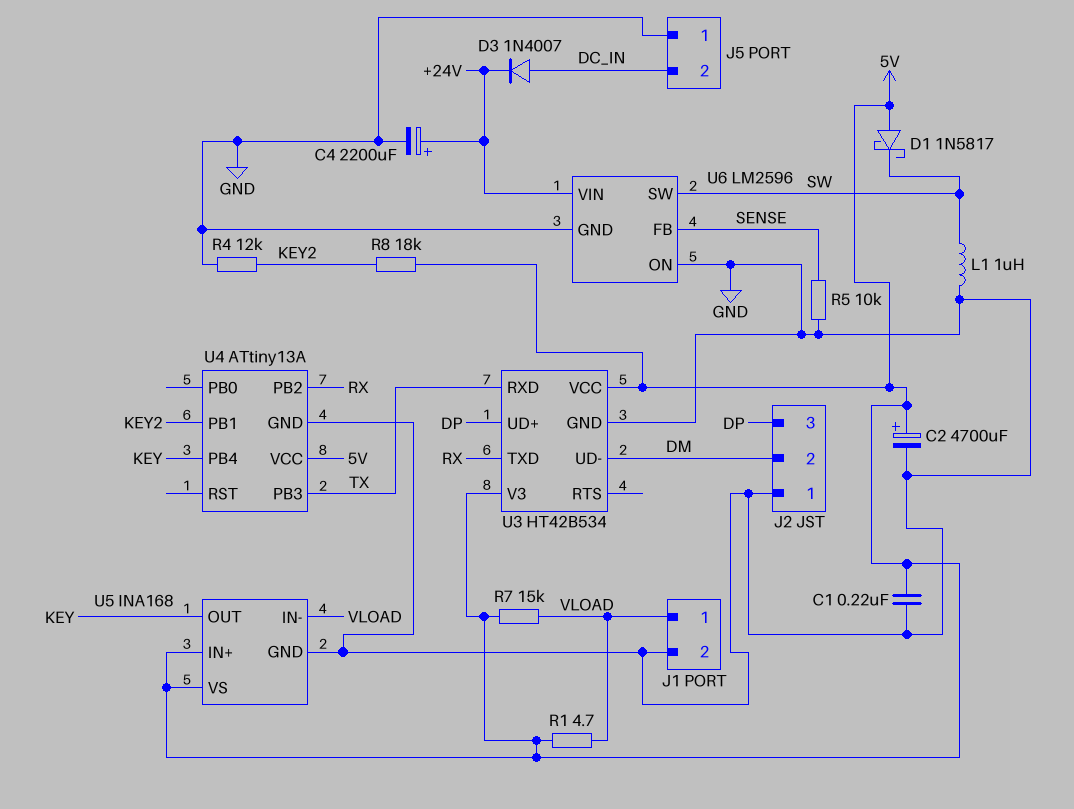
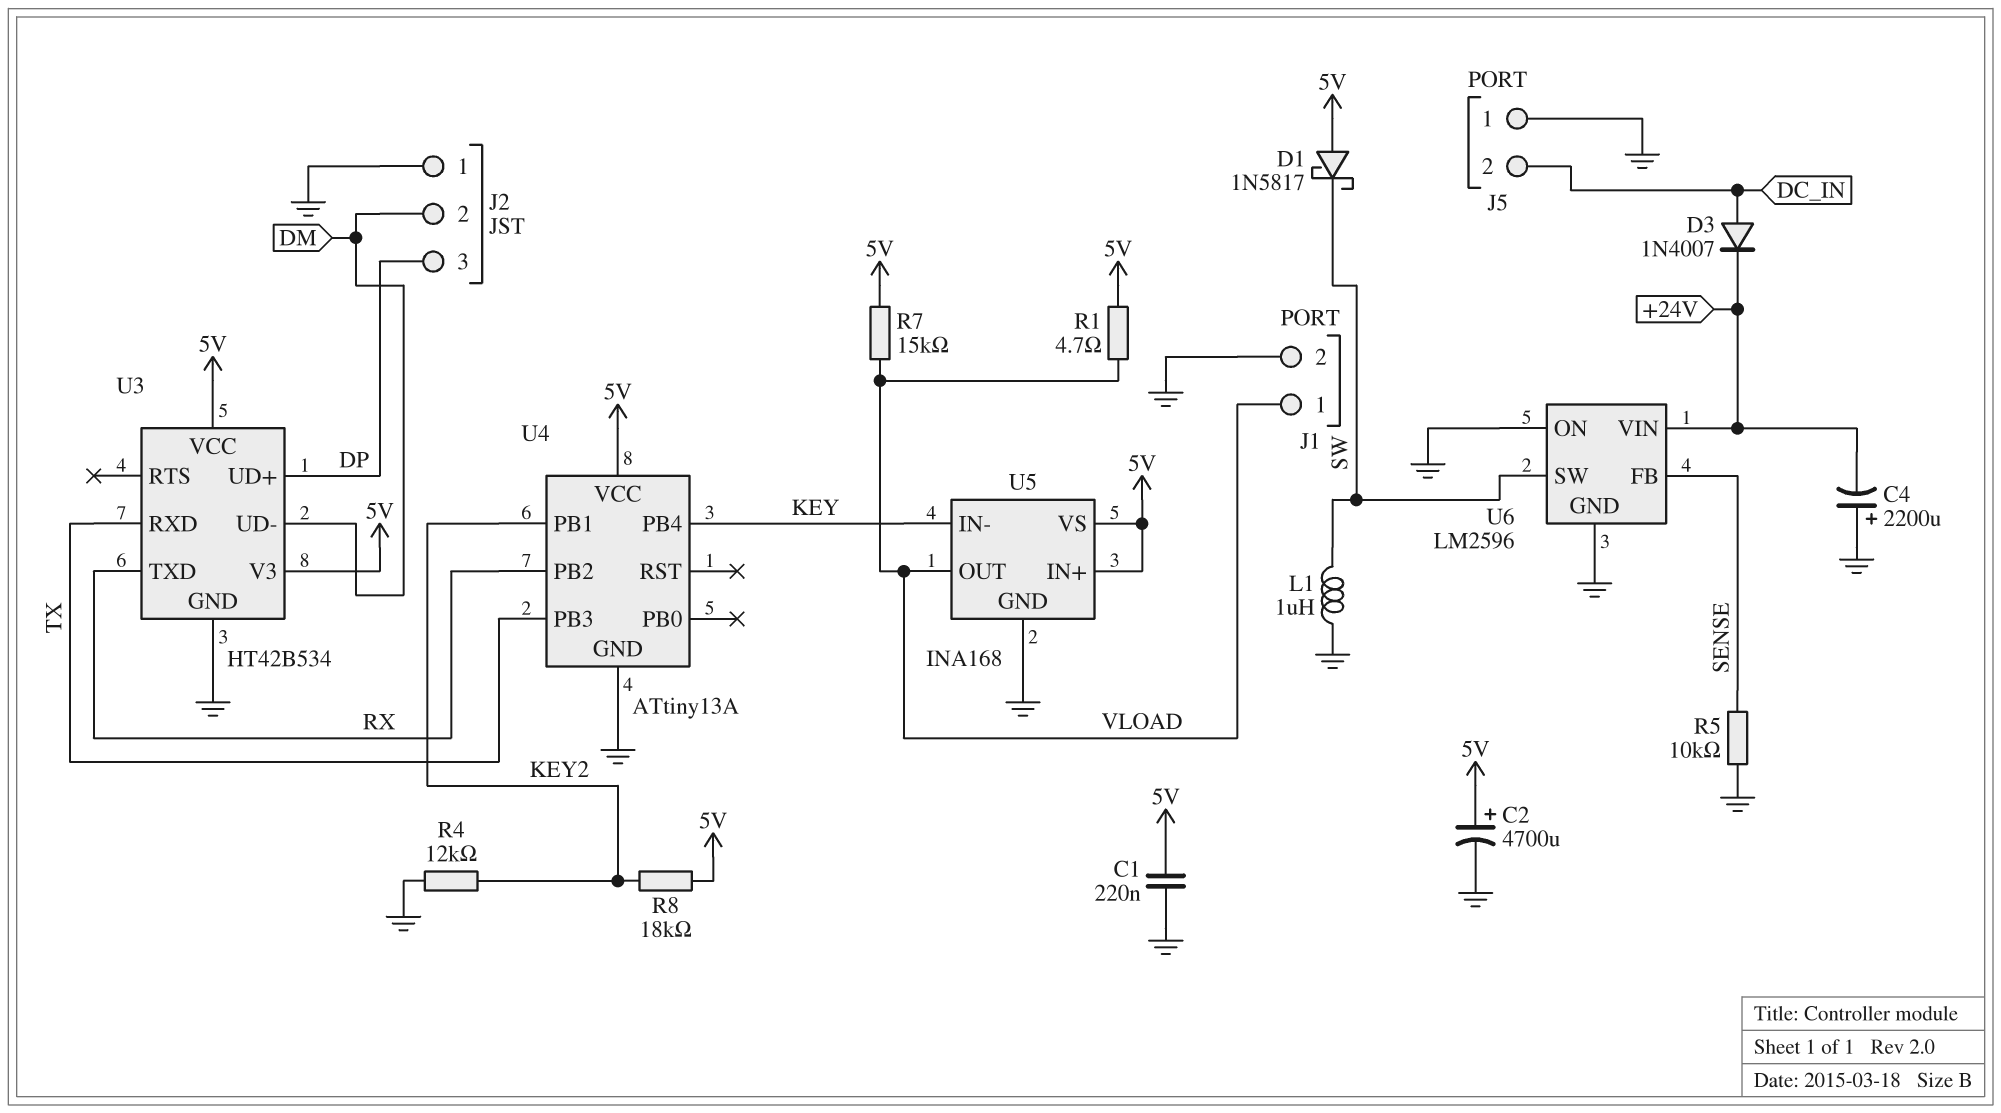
C4: 2200uF (plus +24V, minus GND) -> 2200uF (plus GND, minus +24V)
U5 pin IN-: VLOAD -> KEY
U5 pin OUT: KEY -> VLOAD

